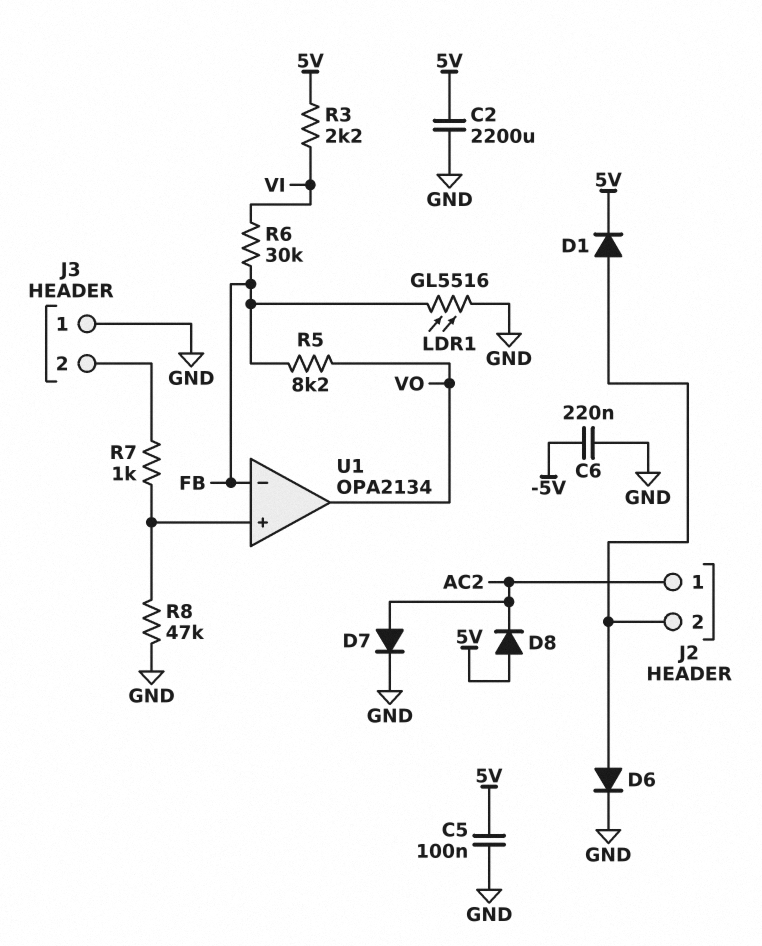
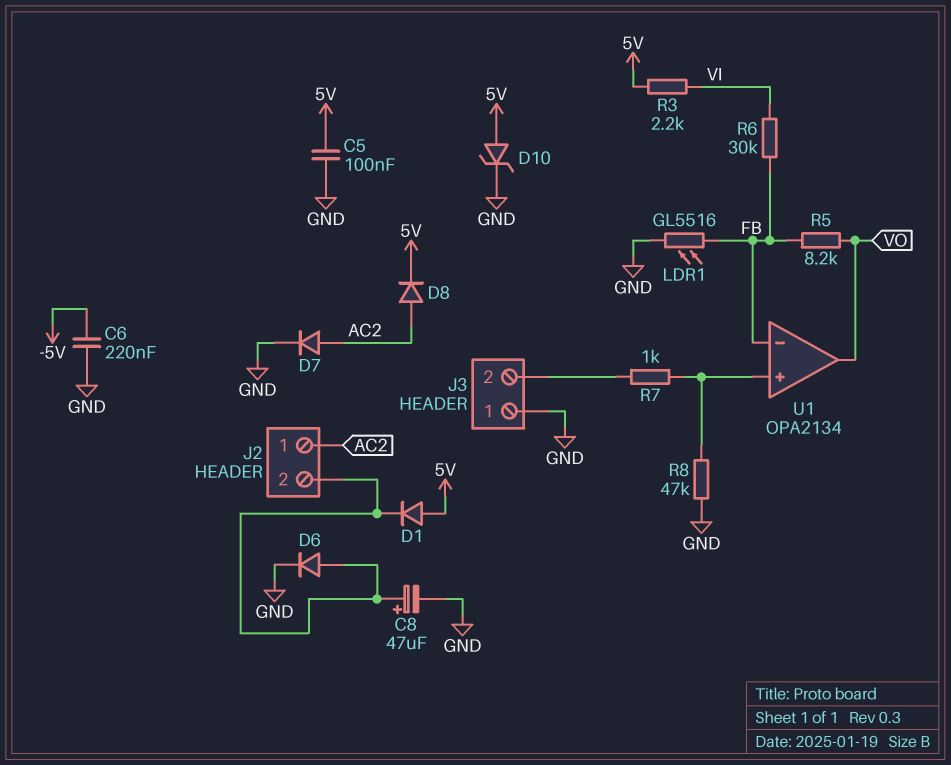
C2: 2200uF (5V, GND) -> none
C8: none -> 47uF (plus J2/2, minus GND)
D1: diode (A J2/2, K 5V) -> diode (A 5V, K J2/2)
D8: diode (A 5V, K AC2) -> diode (A AC2, K 5V)
D10: none -> zener (A 5V, K GND)

